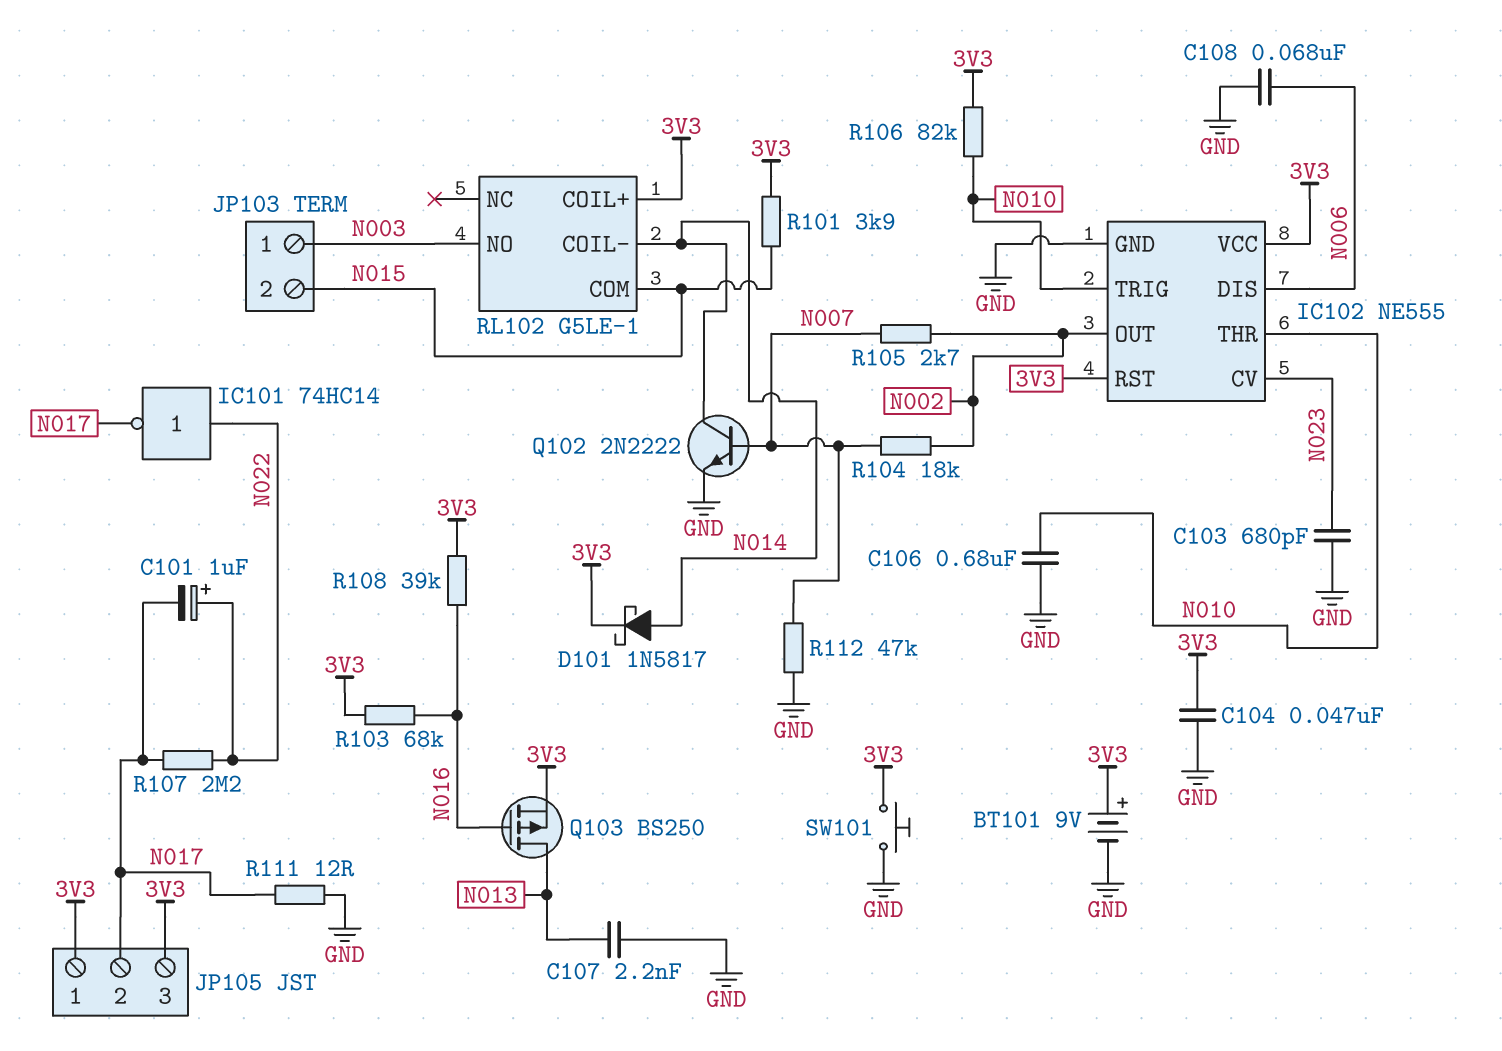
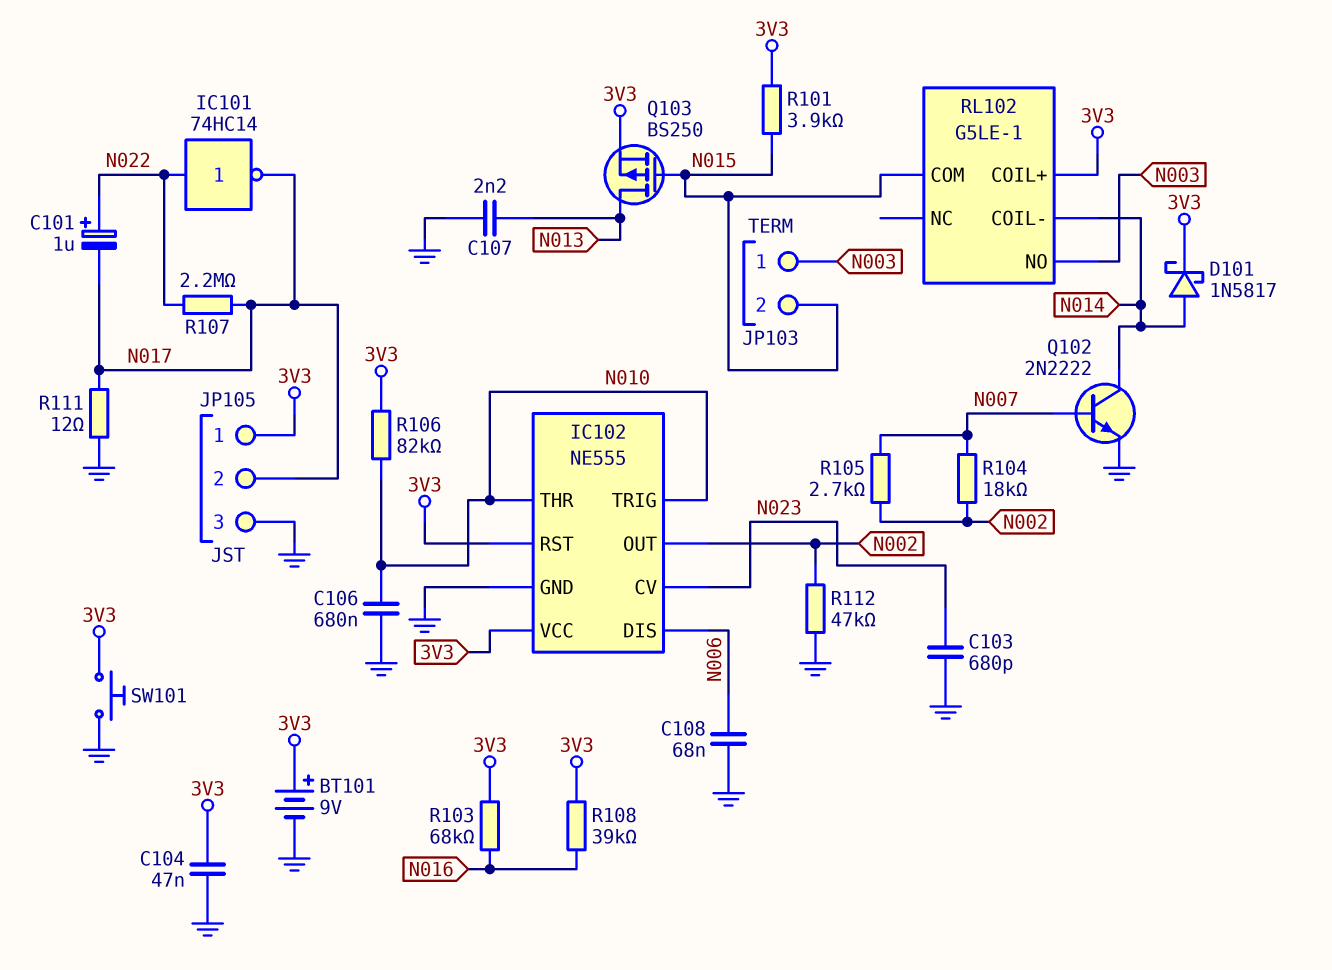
JP105 pin 3: 3V3 -> GND
Q103: PMOS BS250 (G N016, D N013, S 3V3) -> PMOS BS250 (G N015, D N013, S 3V3)
R112: 47k (GND, N007) -> 47k (GND, N002)

